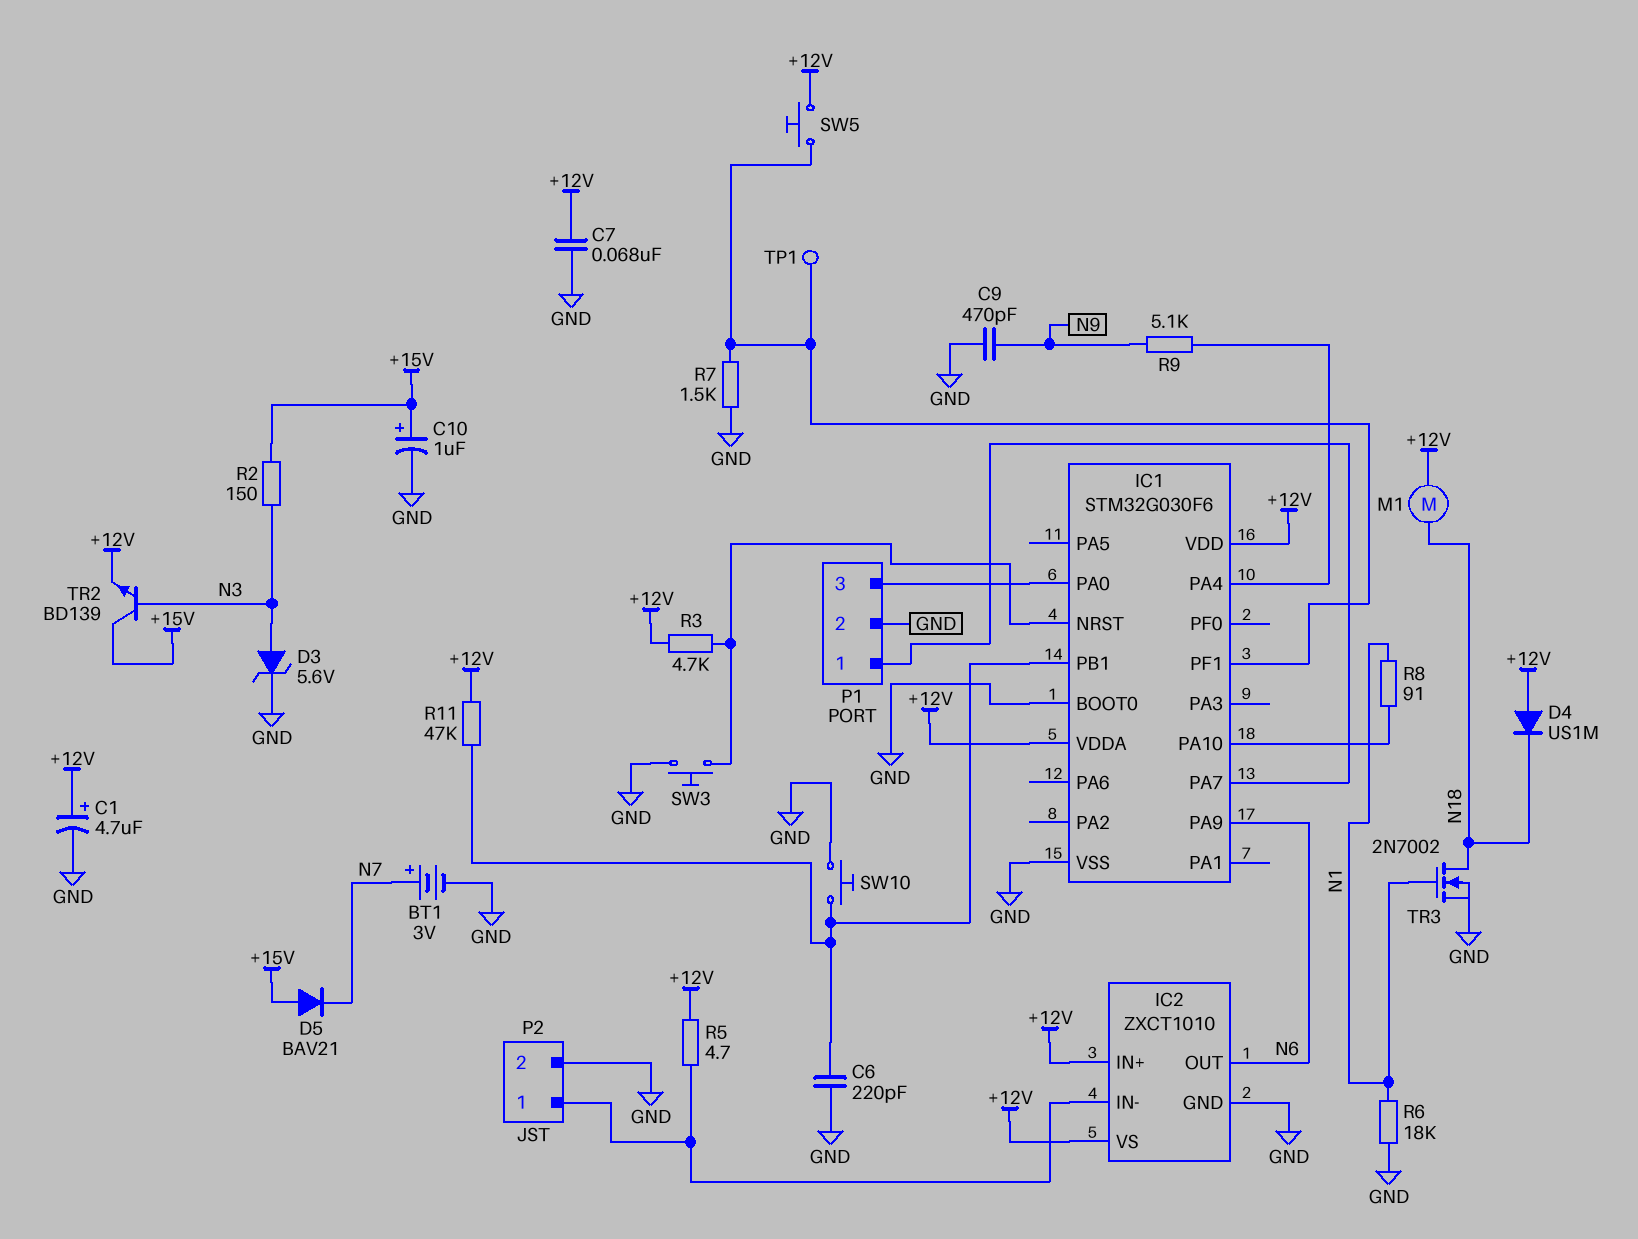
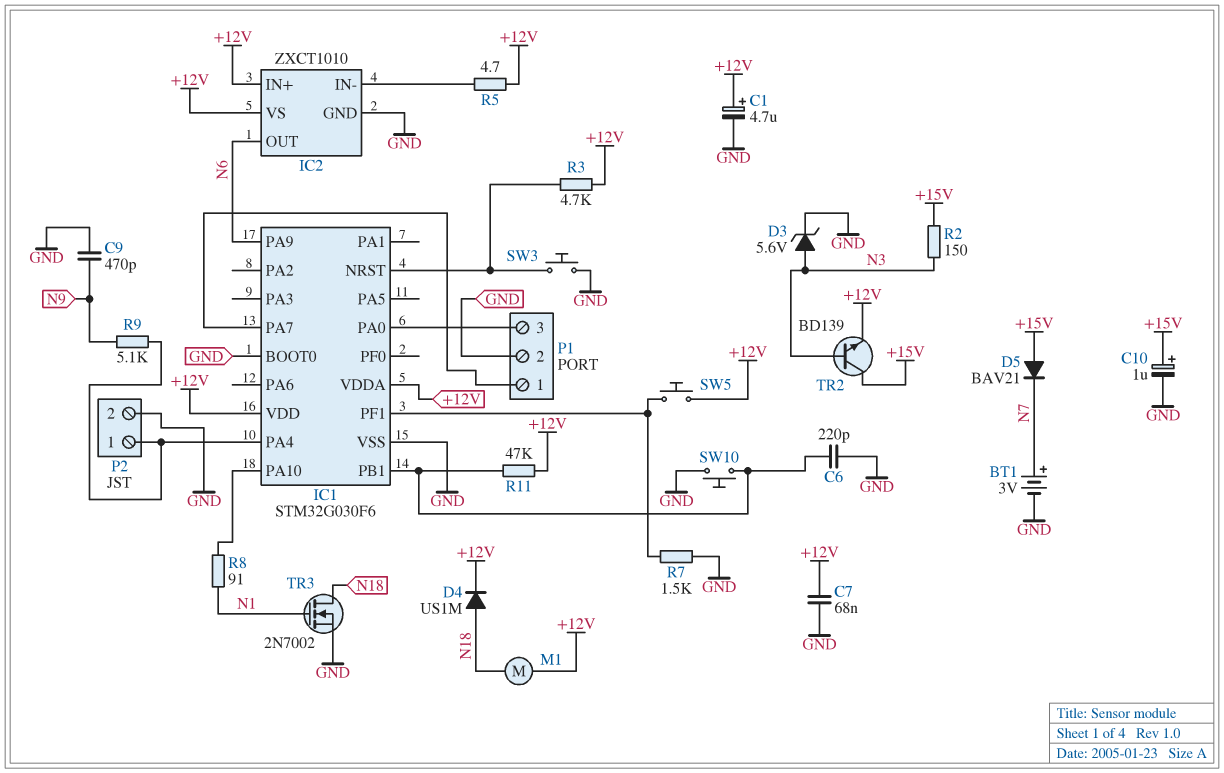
D4: diode US1M (A +12V, K N18) -> diode US1M (A N18, K +12V)
P2 pin 1: IC2/IN- -> IC1/PA4
R6: 18k (GND, N1) -> none
TP1: test point (IC1/PF1) -> none

